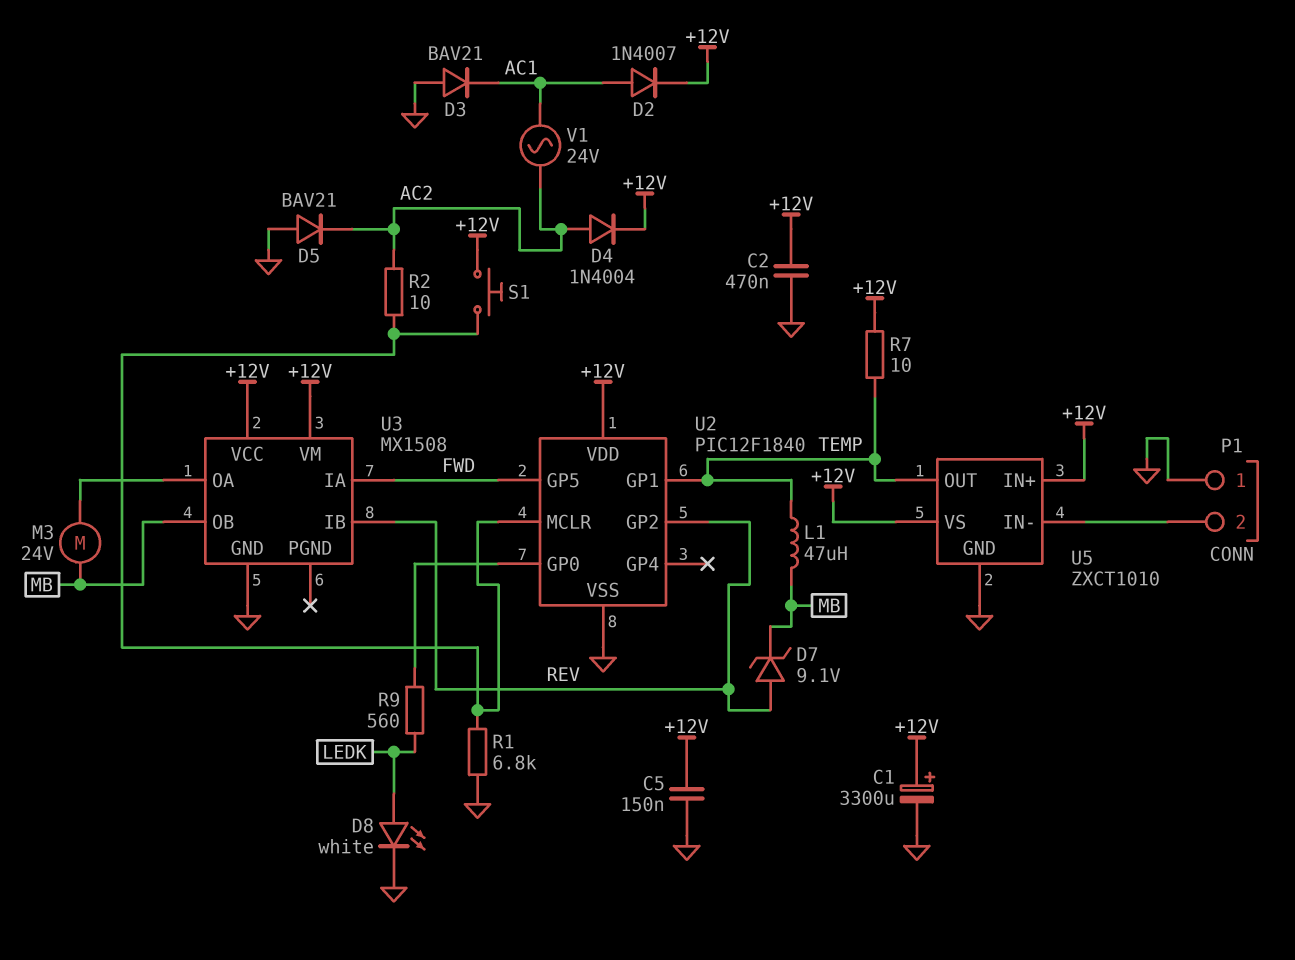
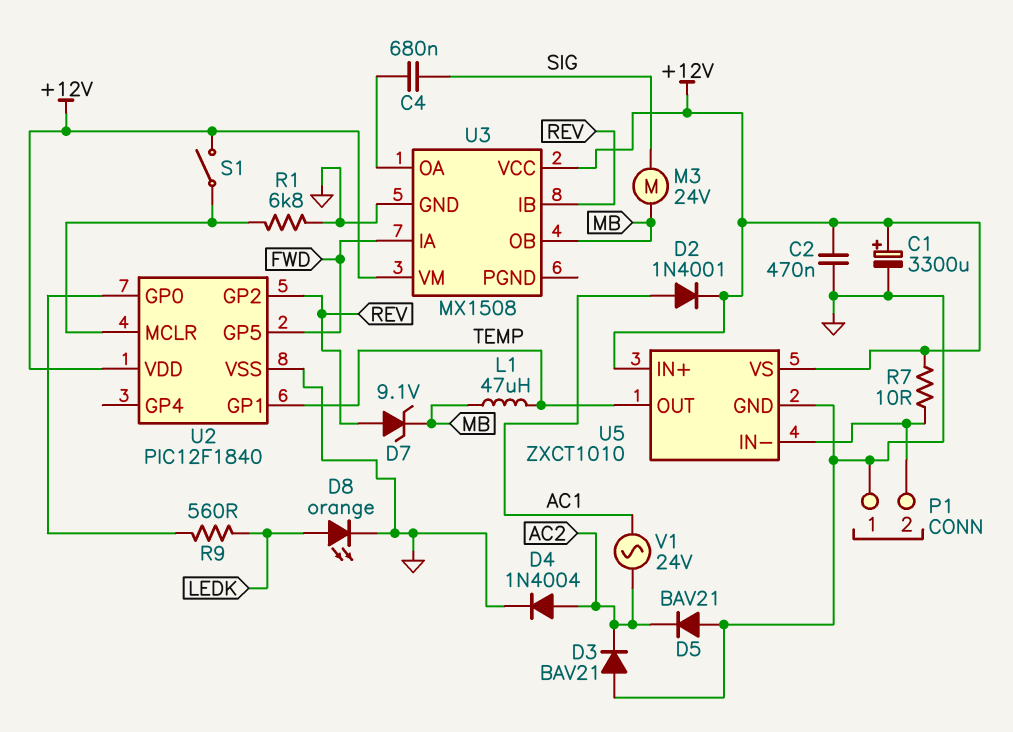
C4: none -> 680nF (SIG, U3/OA)
C5: 150nF (+12V, GND) -> none
D2: diode 1N4007 (A AC1, K +12V) -> diode 1N4001 (A AC1, K +12V)
D3: diode BAV21 (A GND, K AC1) -> diode BAV21 (A GND, K AC2)
D4: diode 1N4004 (A AC2, K +12V) -> diode 1N4004 (A AC2, K GND)
D8: LED white (A LEDK, K GND) -> LED orange (A LEDK, K GND)
M3: motor 24V (MB, U3/OA) -> motor 24V (MB, SIG)
R2: 10 (AC2, U2/MCLR) -> none
R7: 10 (+12V, TEMP) -> 10 (+12V, P1/2)
S1: button (+12V, U2/MCLR) -> switch (+12V, U2/MCLR)

